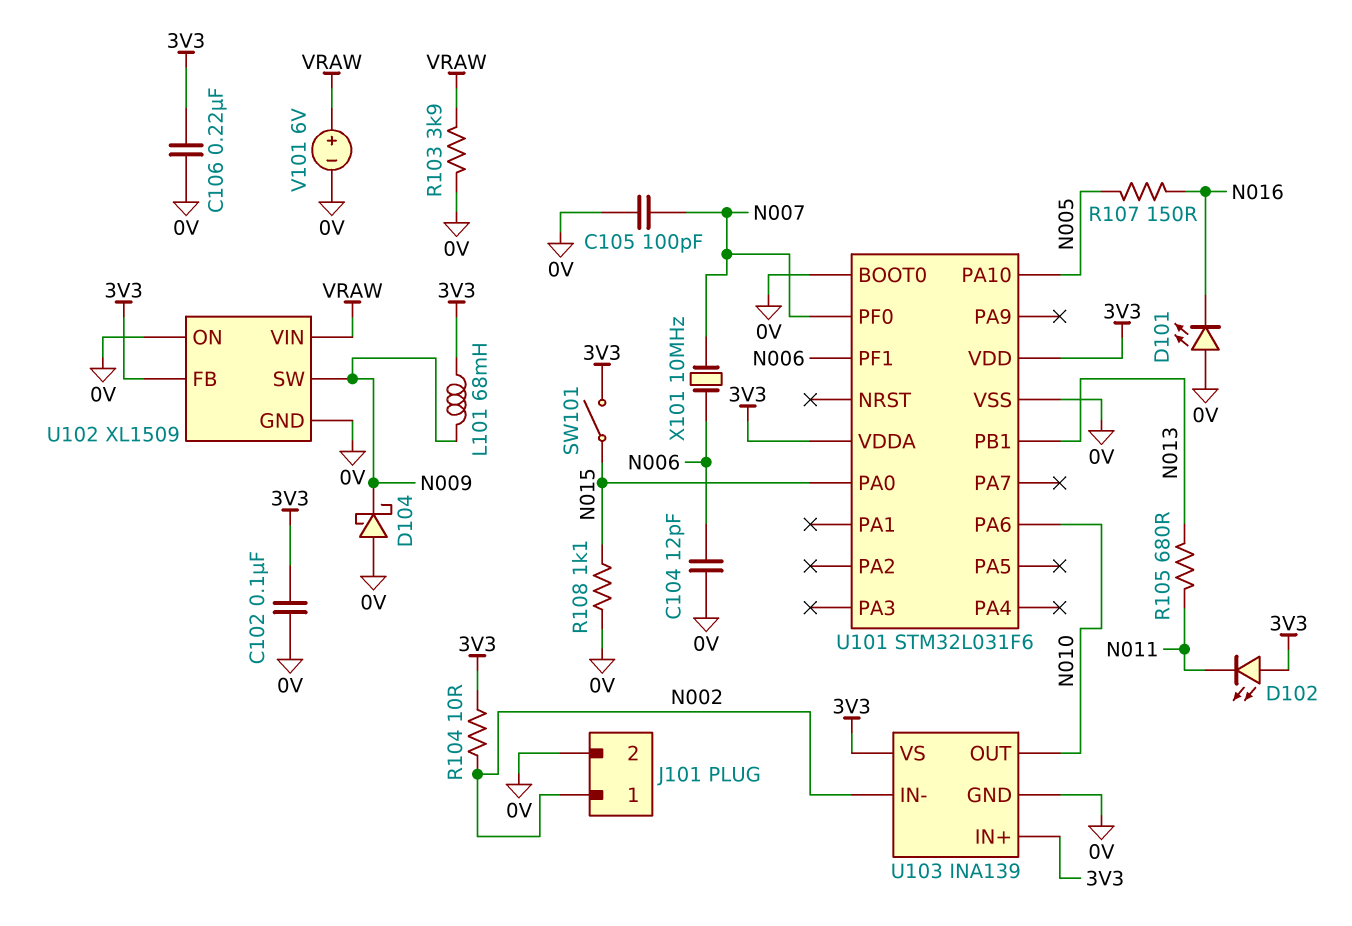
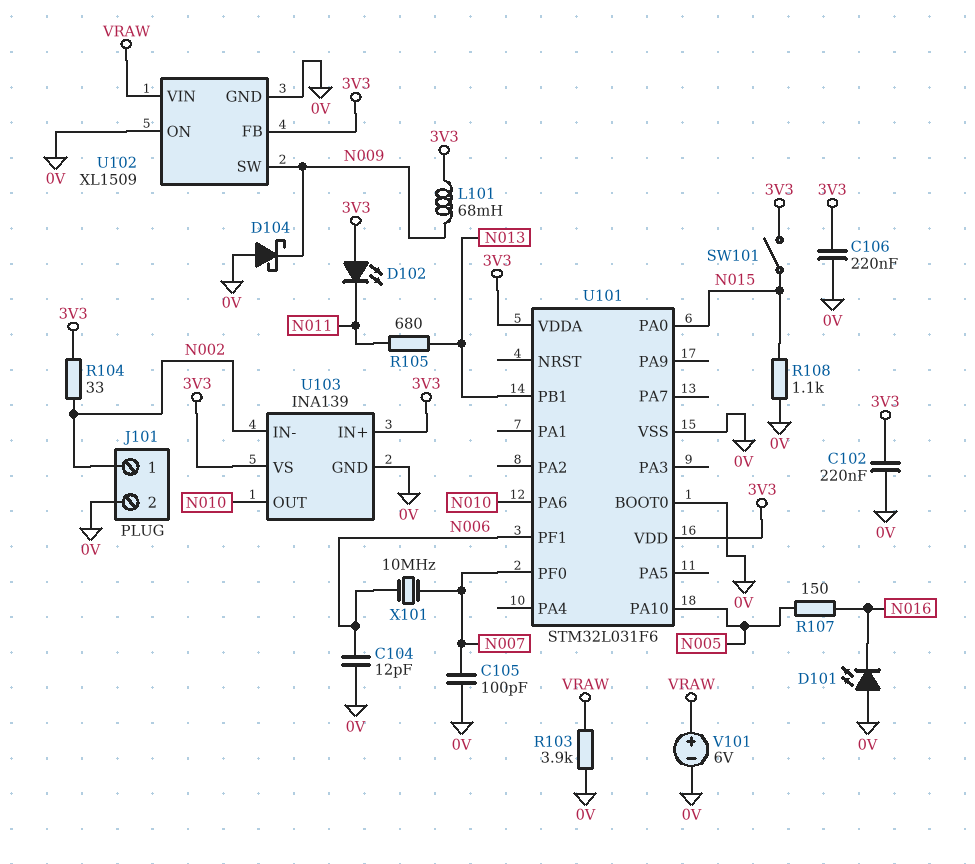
C102: 100nF (0V, 3V3) -> 220nF (0V, 3V3)
R104: 10 (3V3, N002) -> 33 (3V3, N002)

